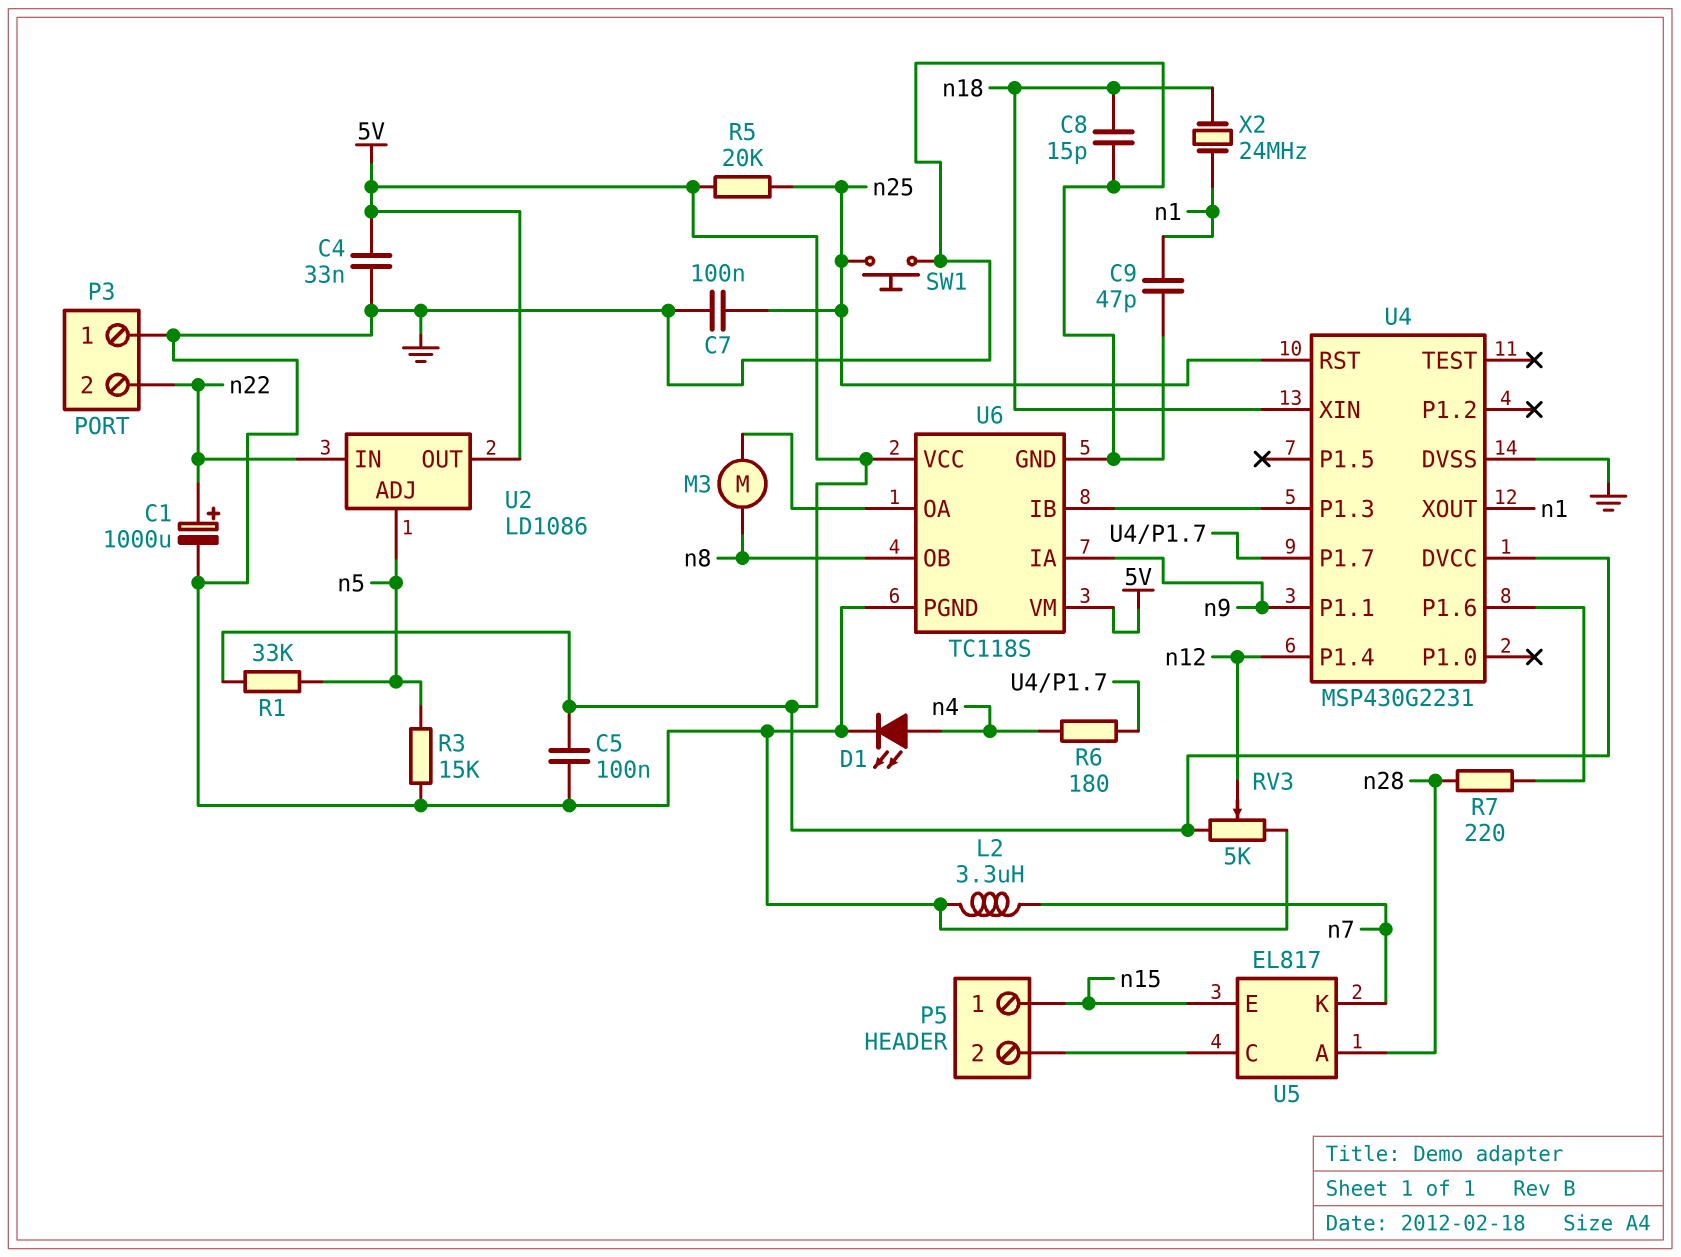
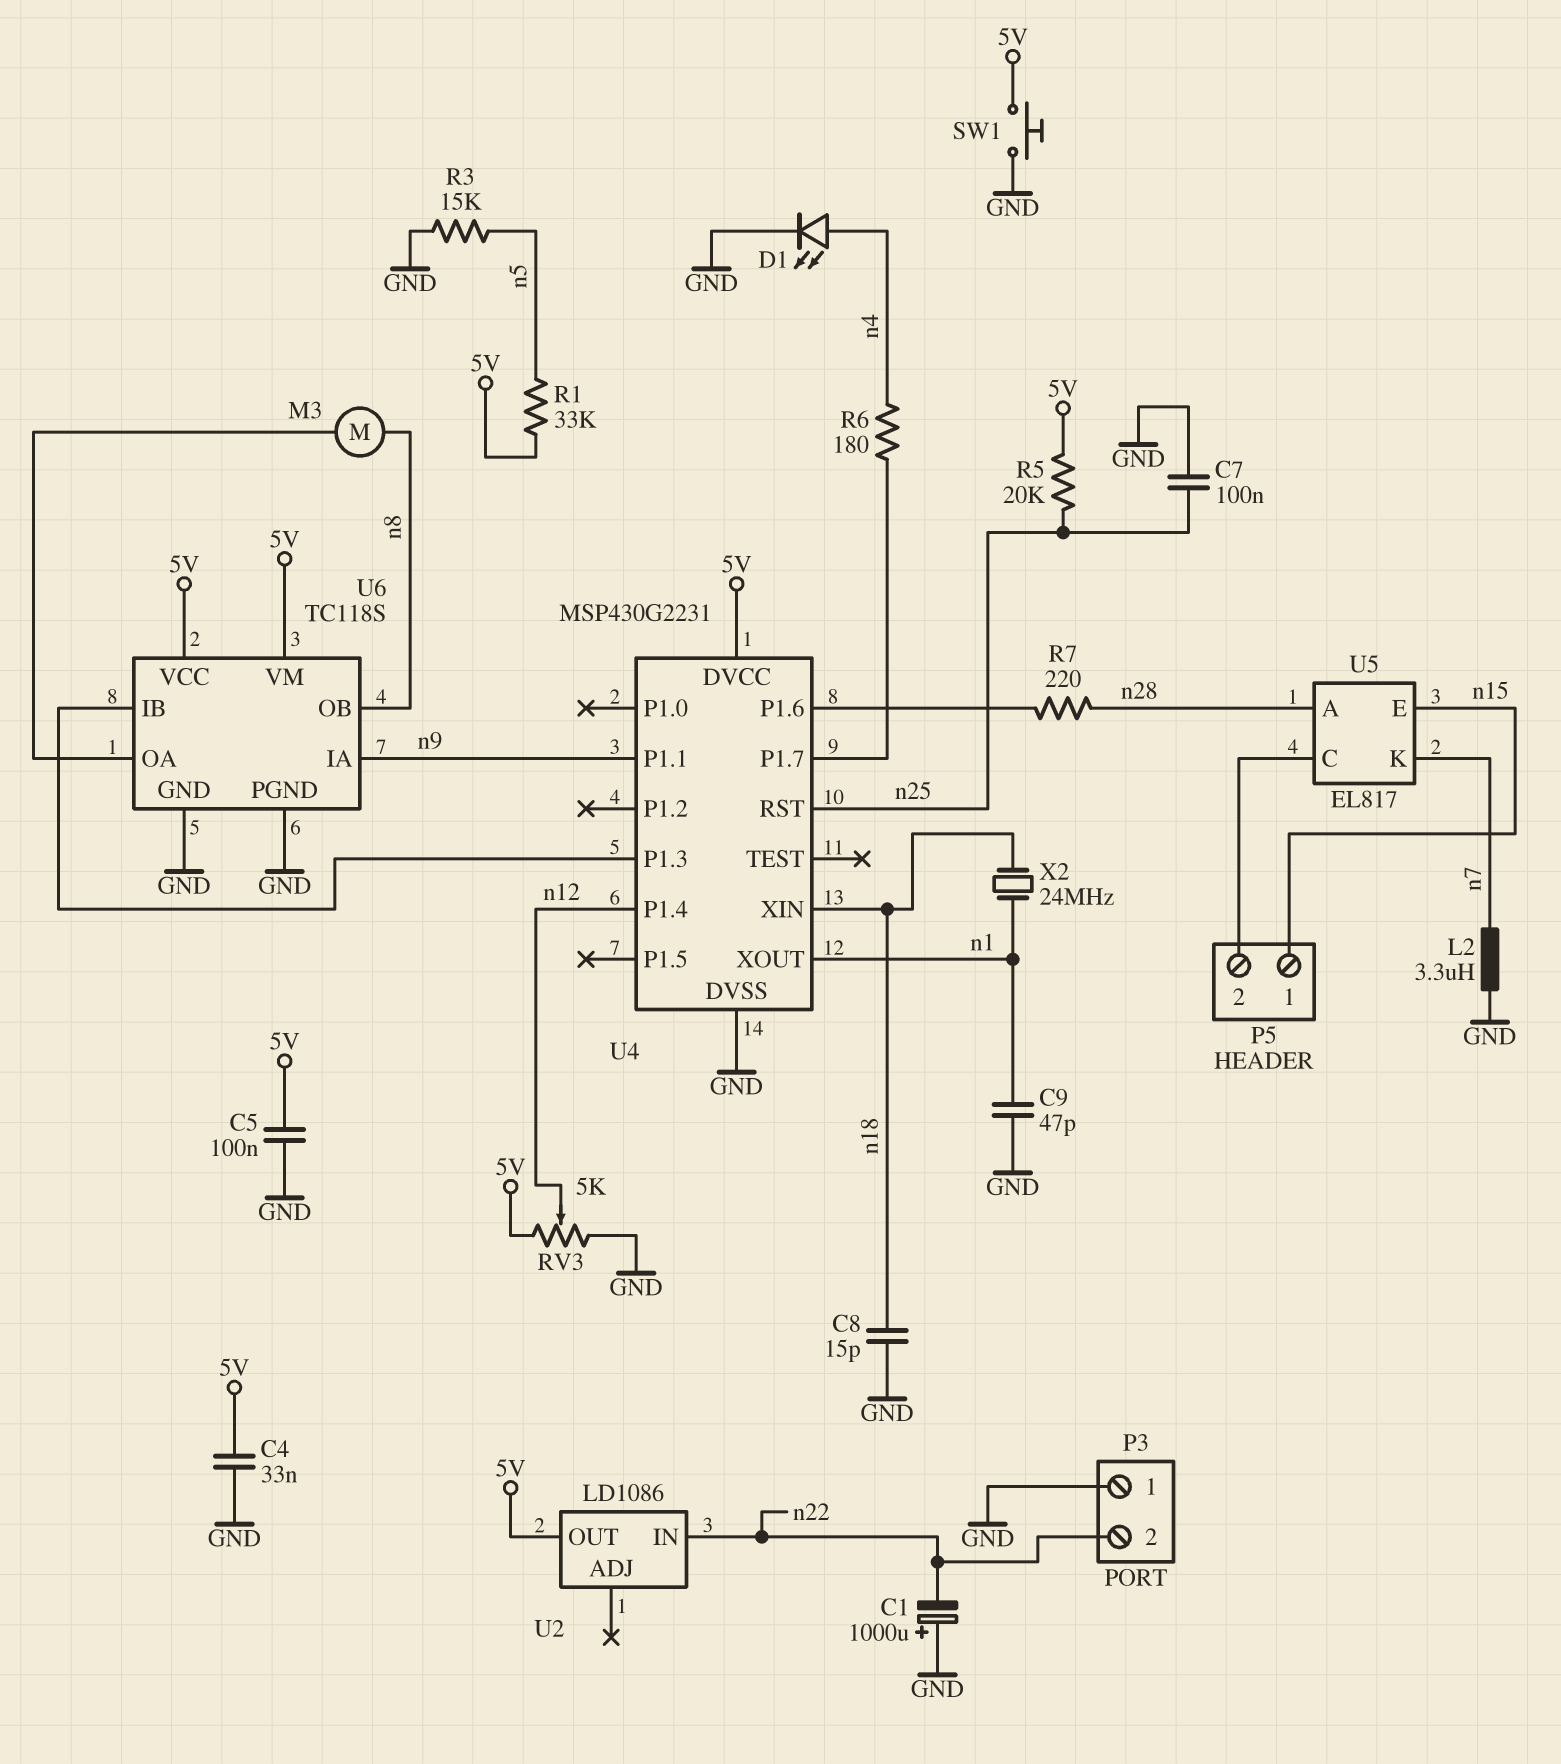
C1: 1000uF (plus n22, minus GND) -> 1000uF (plus GND, minus n22)
SW1: button (GND, n25) -> button (5V, GND)
U2 pin ADJ: n5 -> none

